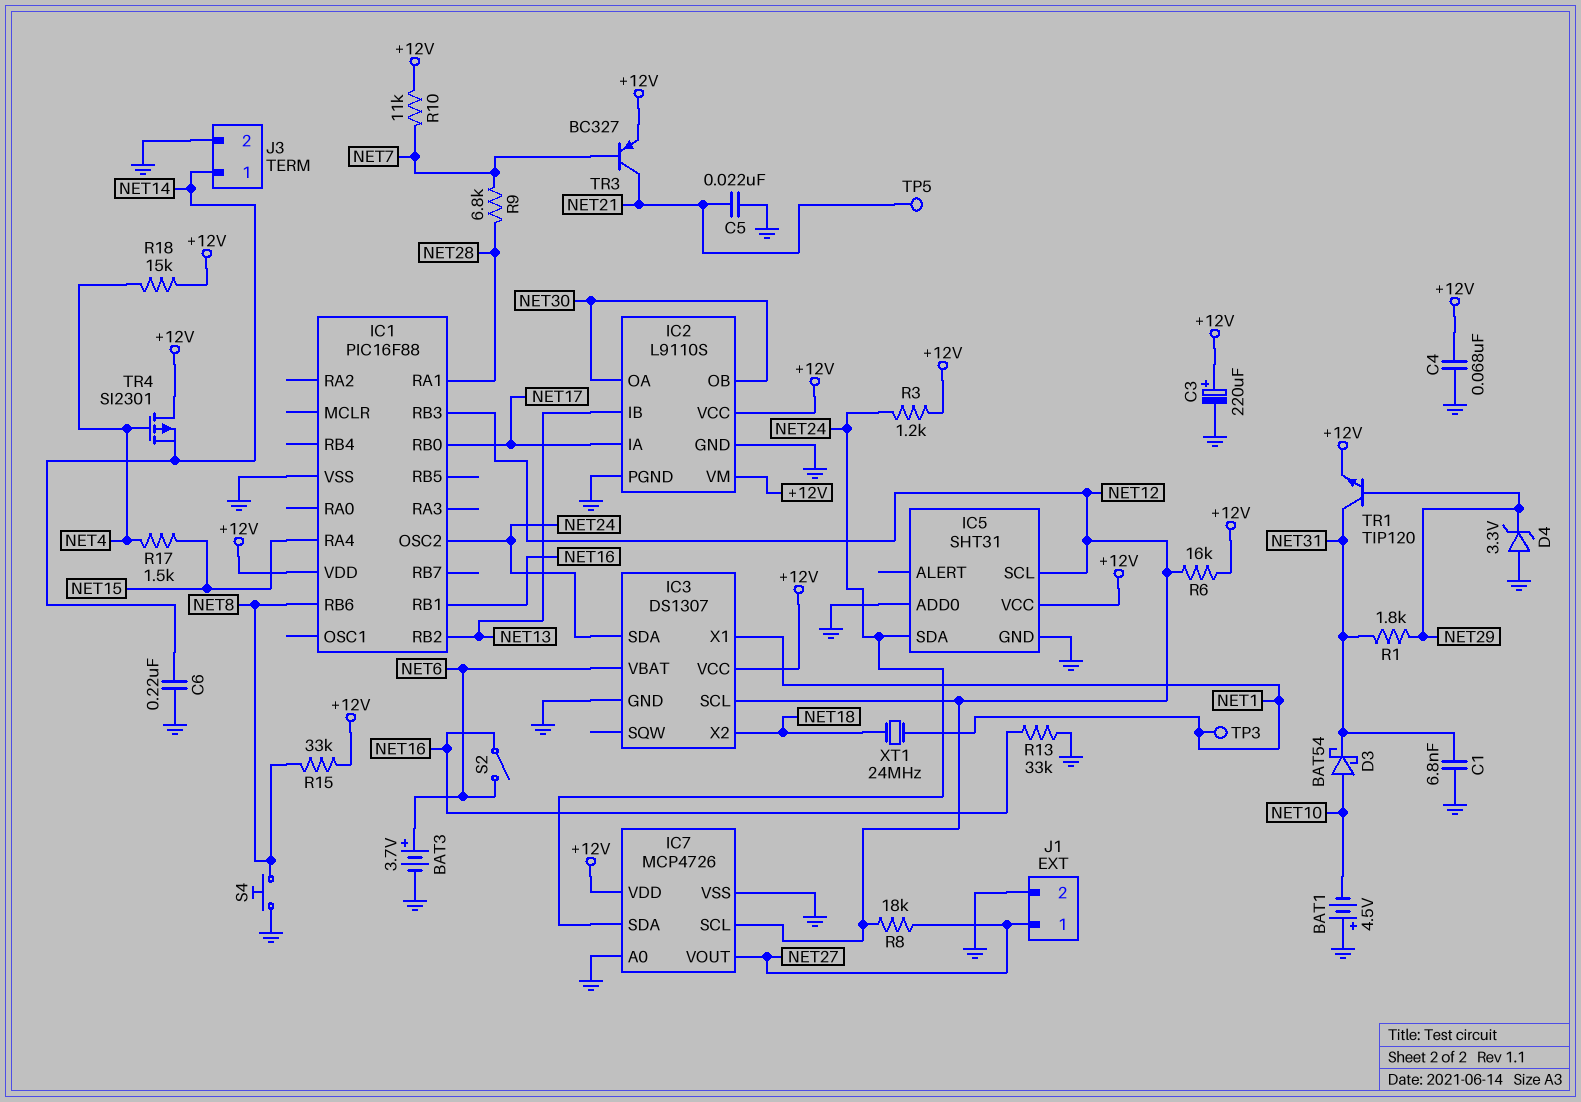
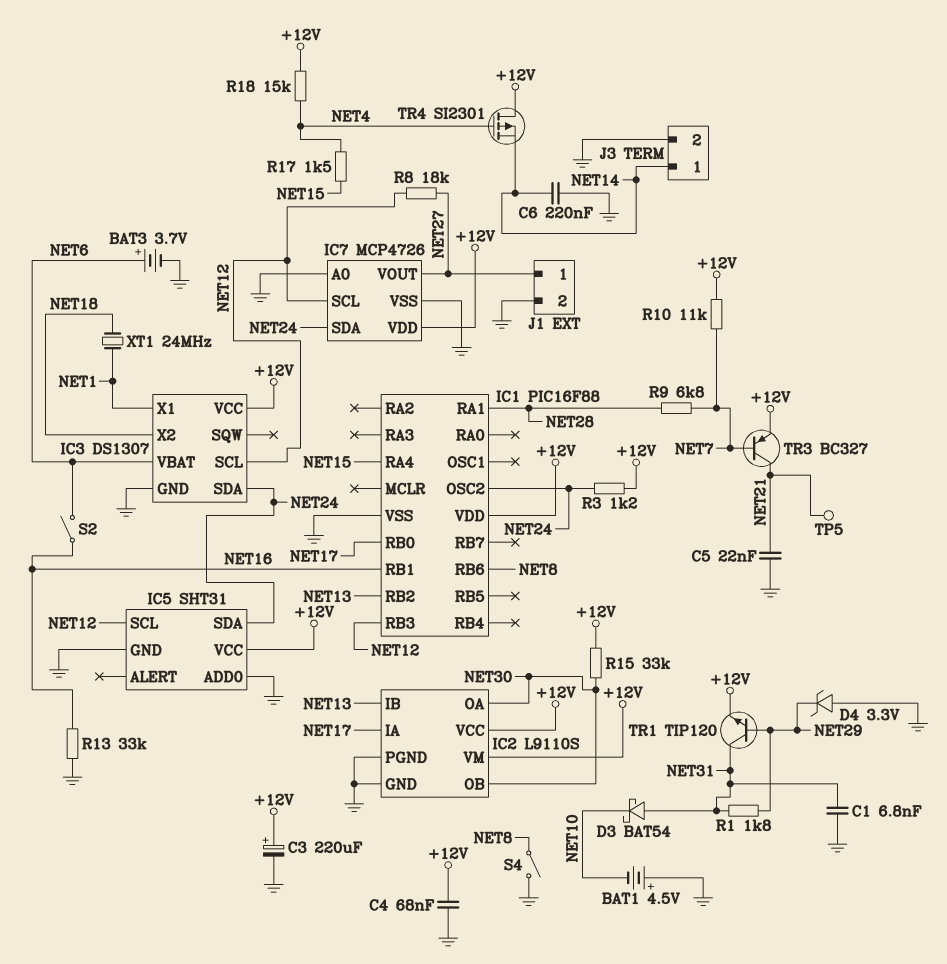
D3: schottky BAT54 (A NET10, K NET31) -> schottky BAT54 (A NET31, K NET10)
R6: 16k (+12V, NET12) -> none
R15: 33k (+12V, NET8) -> 33k (+12V, NET30)
S4: button (GND, NET8) -> switch (GND, NET8)
TP3: test point (NET1) -> none

